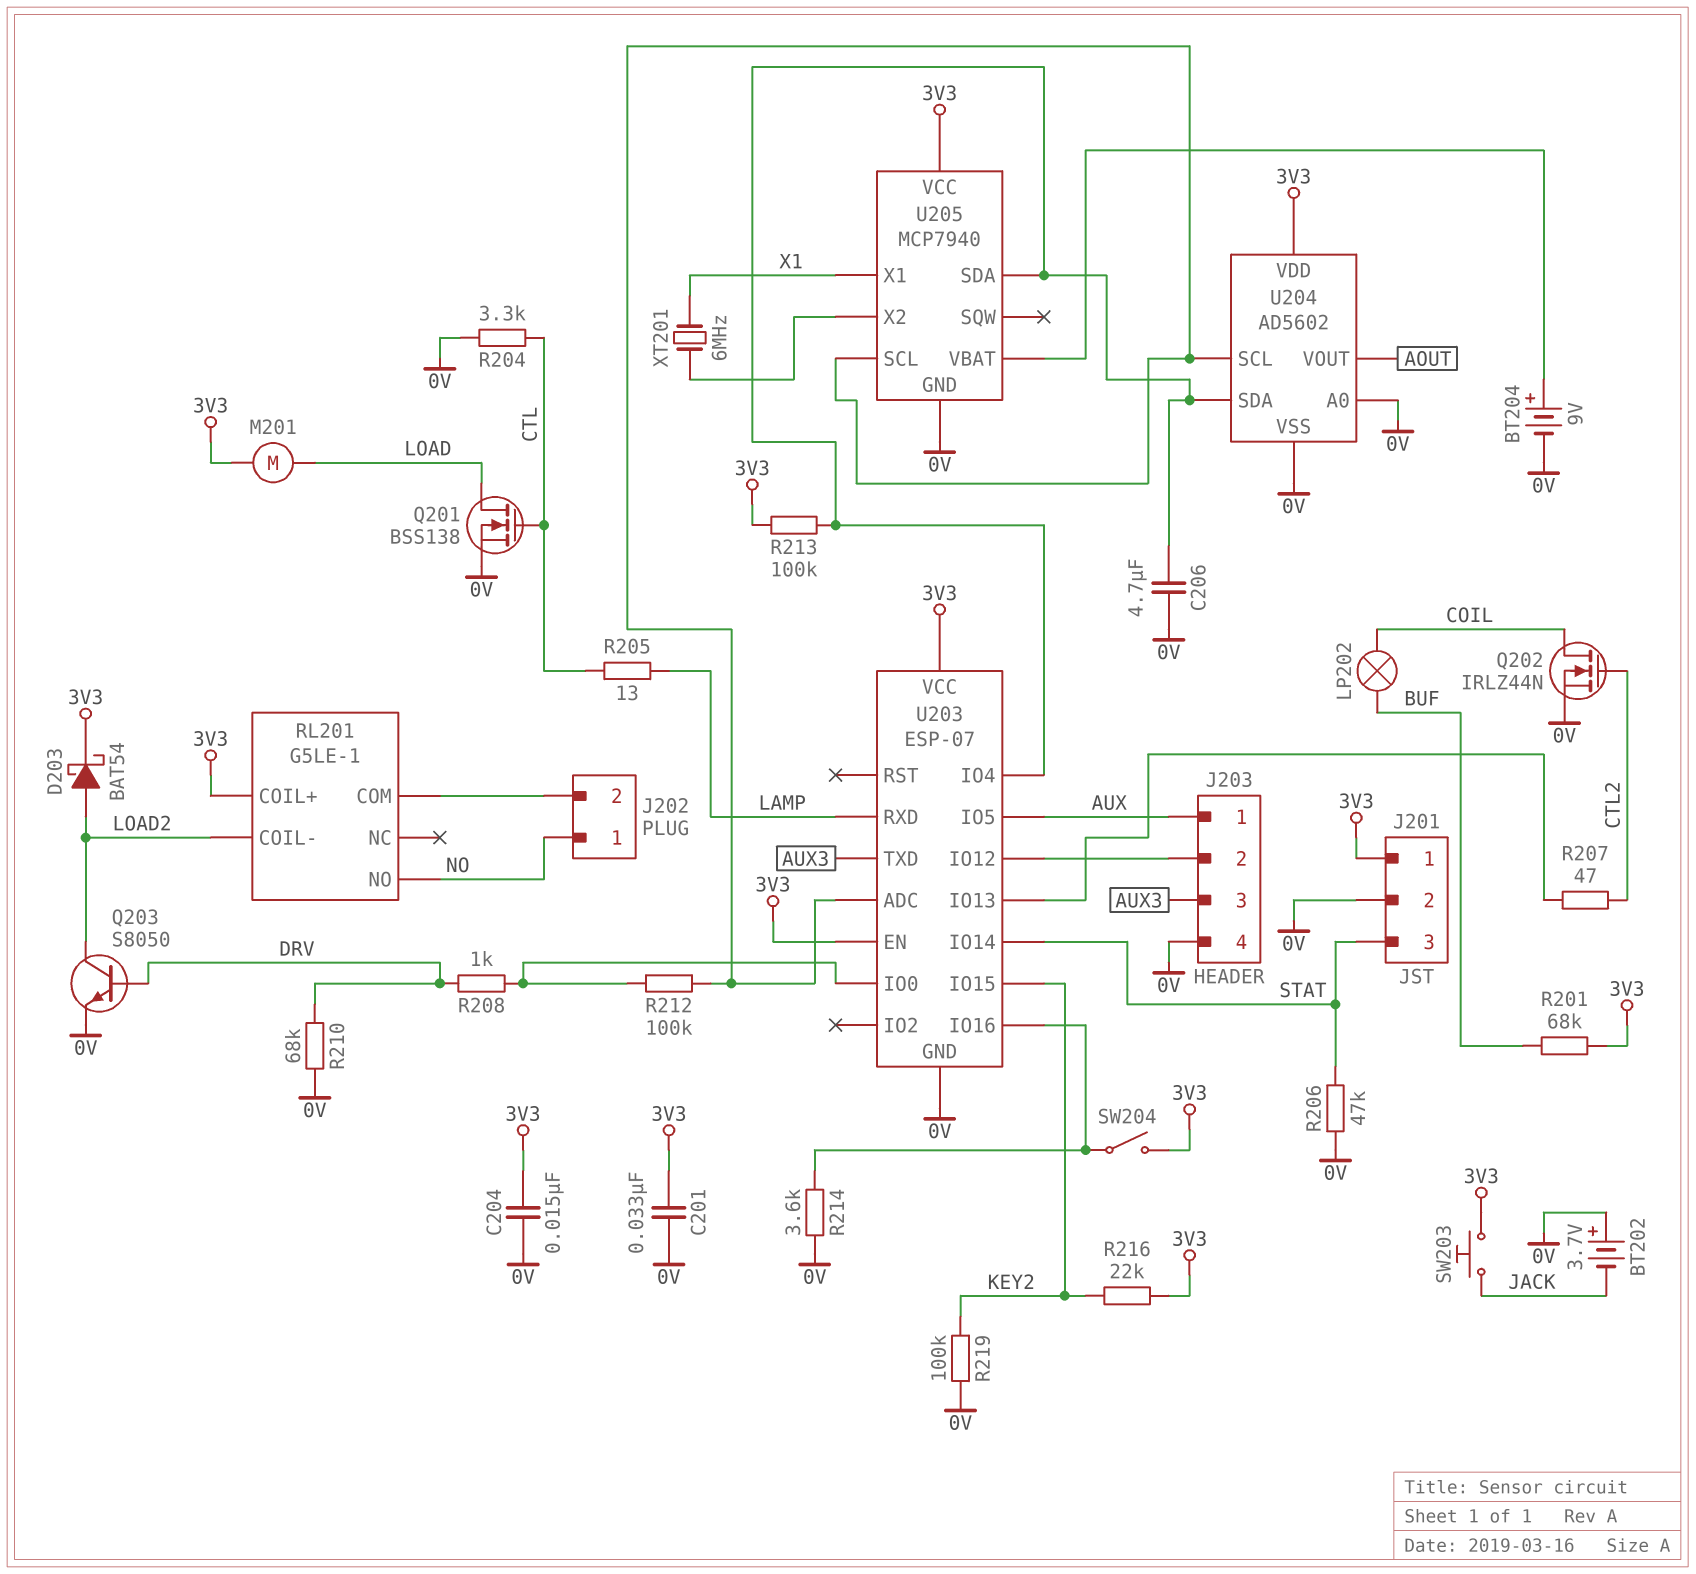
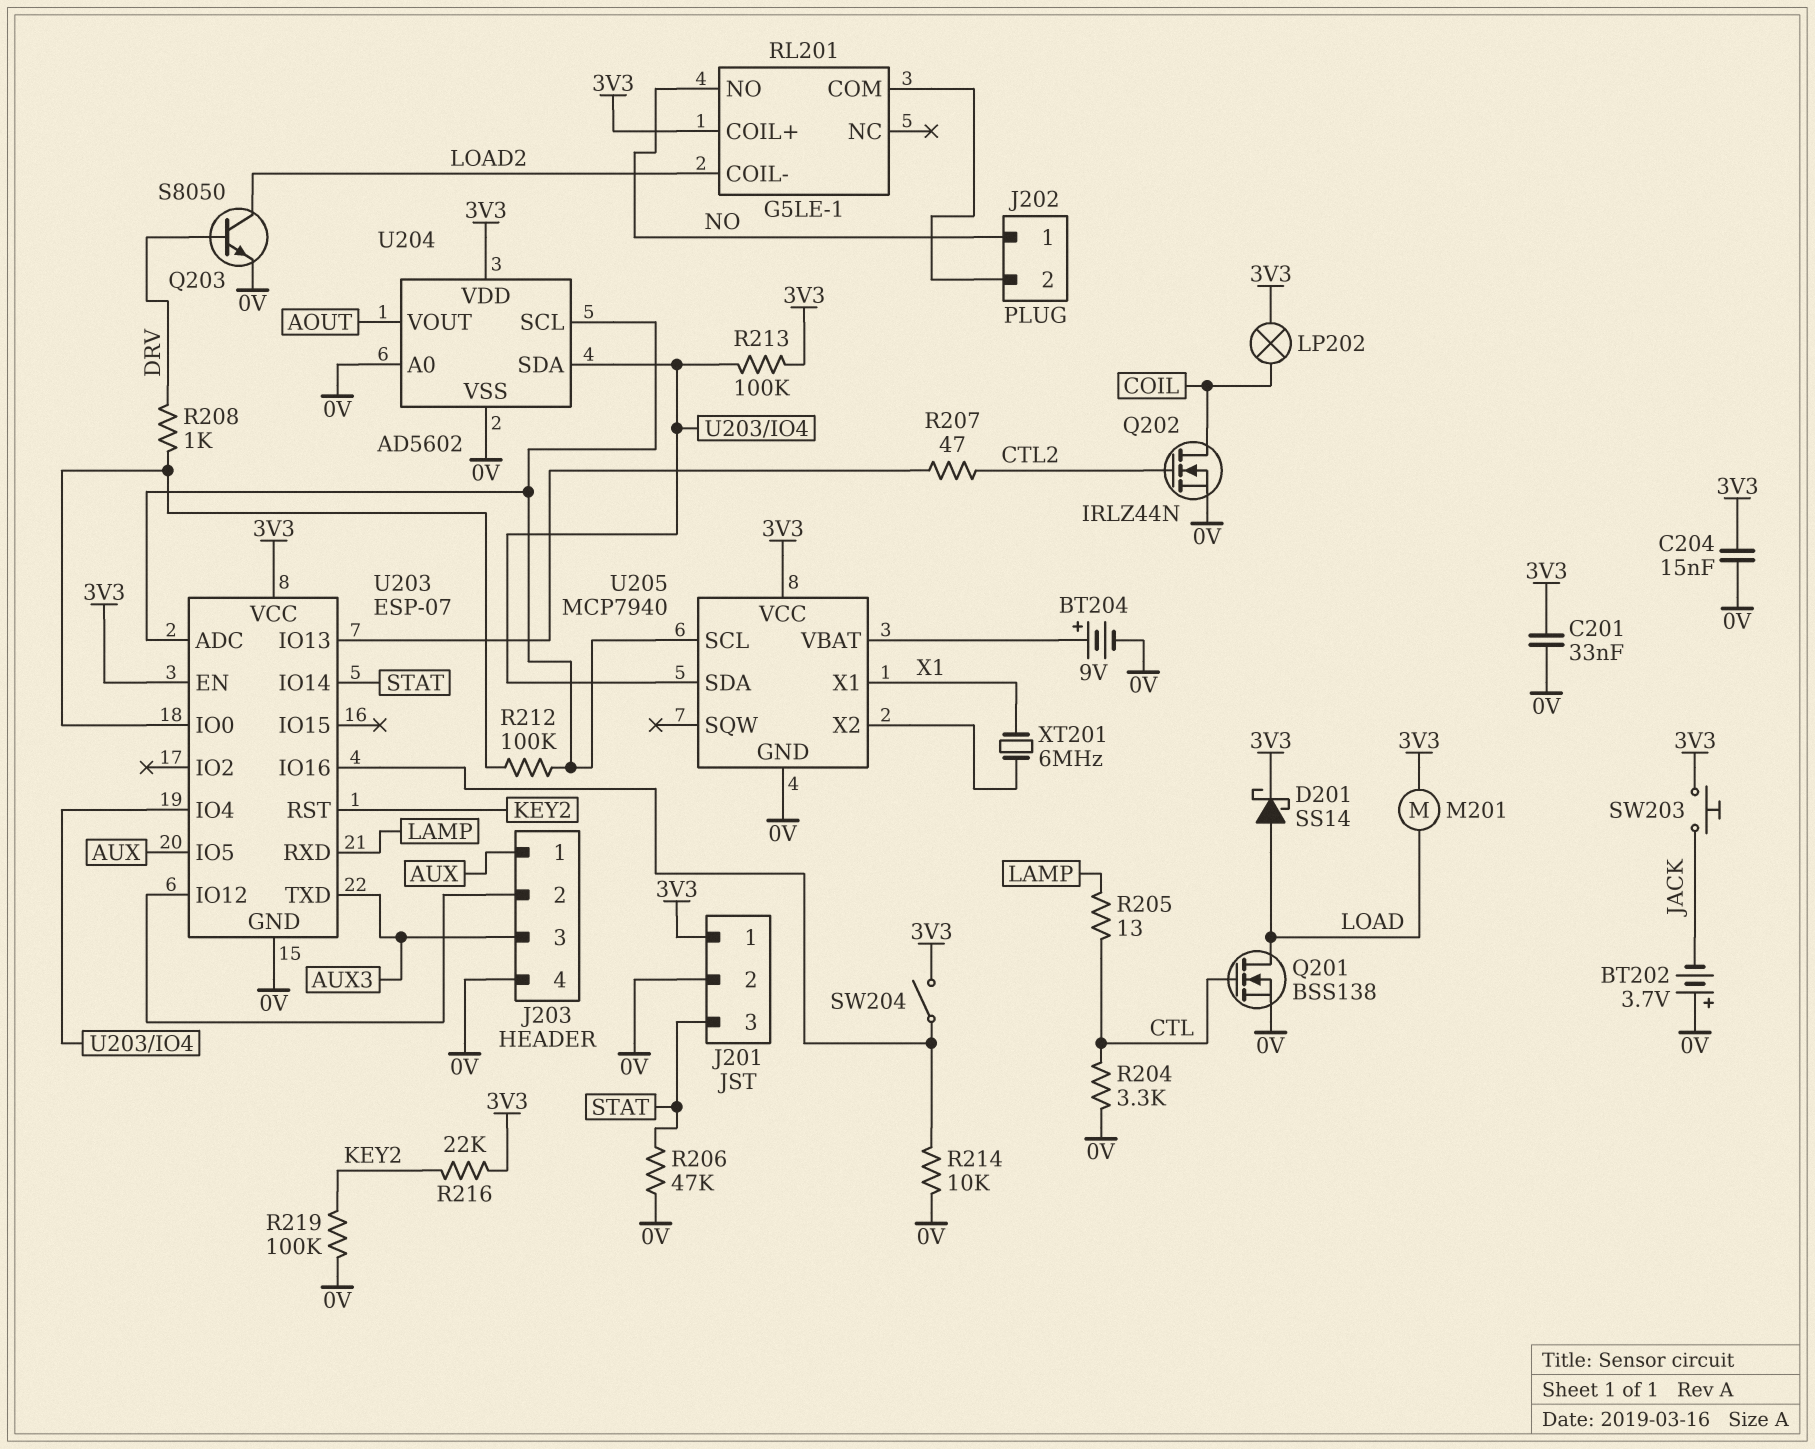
C206: 4.7uF (0V, U203/IO4) -> none
D201: none -> schottky SS14 (A LOAD, K 3V3)
D203: schottky BAT54 (A LOAD2, K 3V3) -> none
LP202: lamp (BUF, COIL) -> lamp (3V3, COIL)
R201: 68k (3V3, BUF) -> none
R210: 68k (0V, DRV) -> none
R214: 3.6k (0V, U203/IO16) -> 10k (0V, U203/IO16)
U203 pin IO15: KEY2 -> none
U203 pin RST: none -> KEY2

